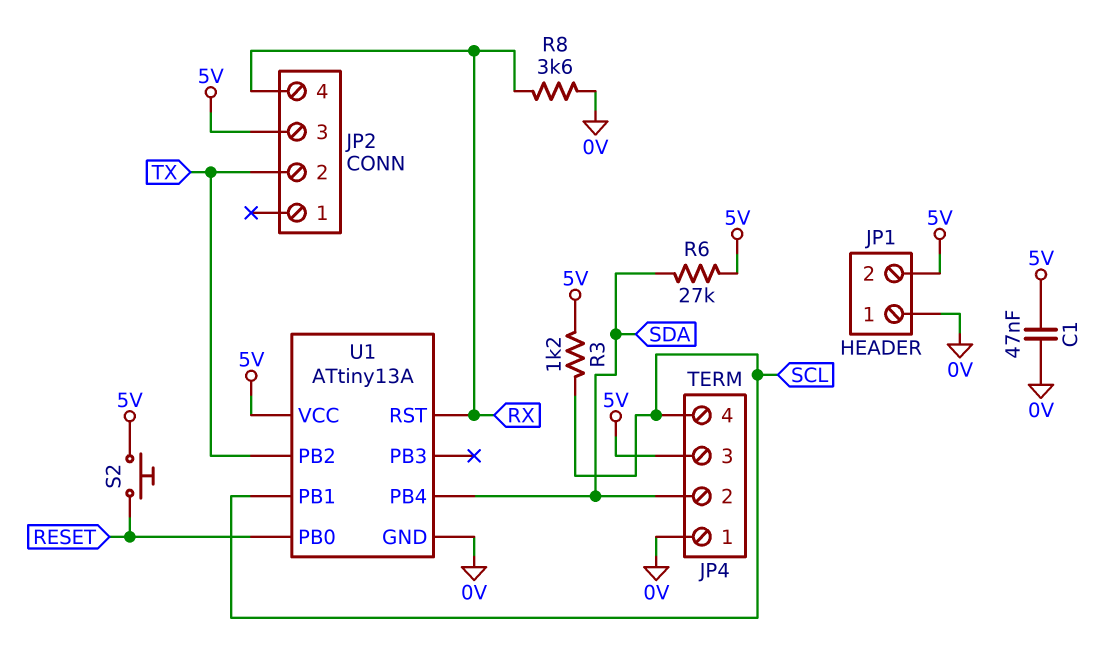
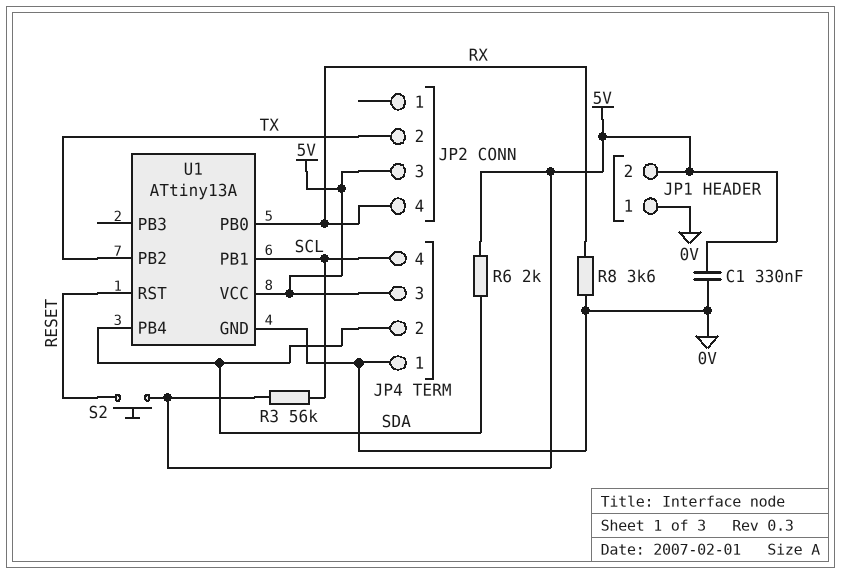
C1: 47nF (0V, 5V) -> 330nF (0V, 5V)
R3: 1.2k (5V, SCL) -> 56k (5V, SCL)
R6: 27k (5V, SDA) -> 2k (5V, SDA)
U1 pin PB0: RESET -> RX
U1 pin RST: RX -> RESET

